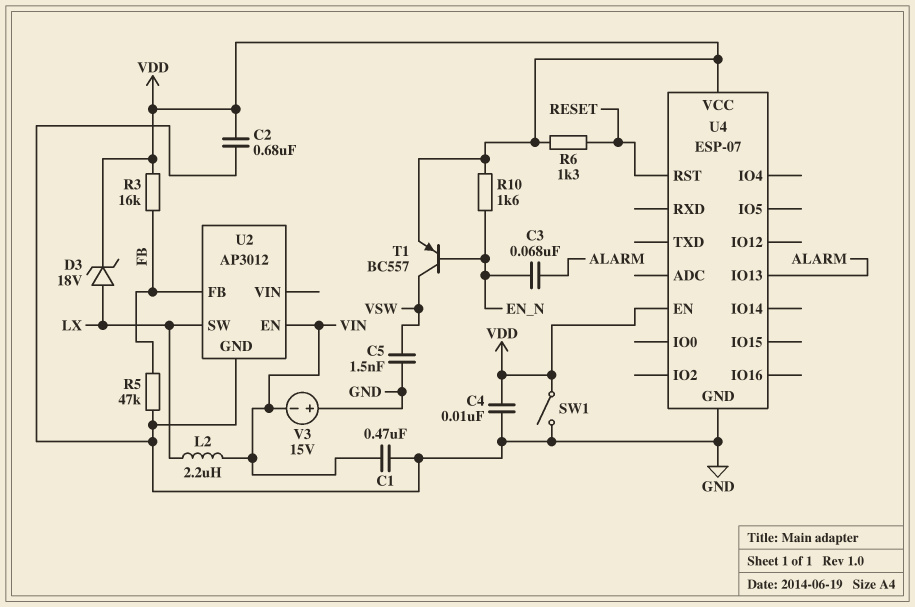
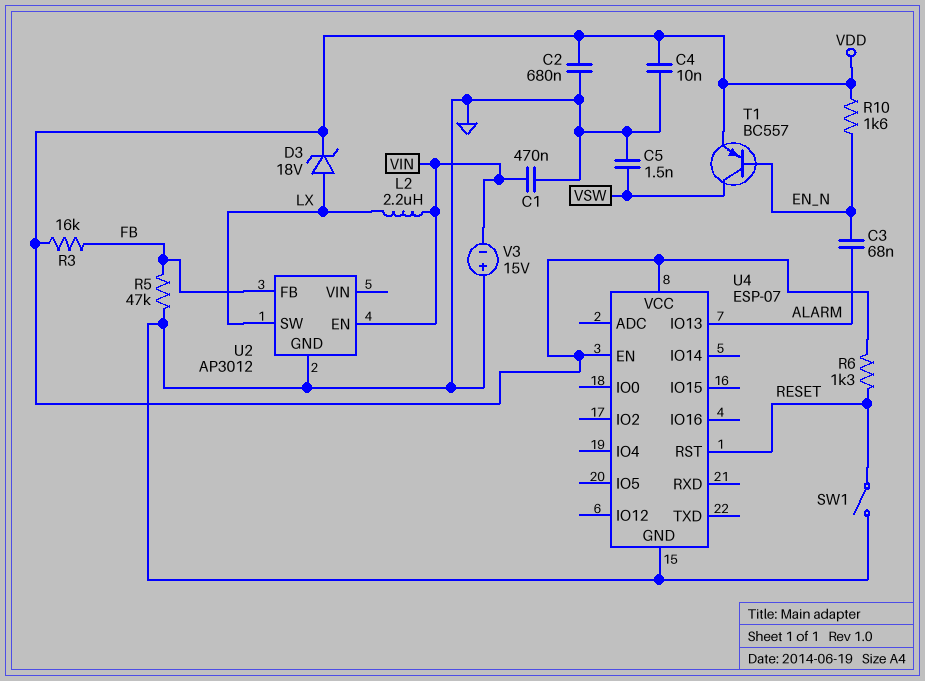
SW1: switch (GND, VDD) -> switch (GND, RESET)

